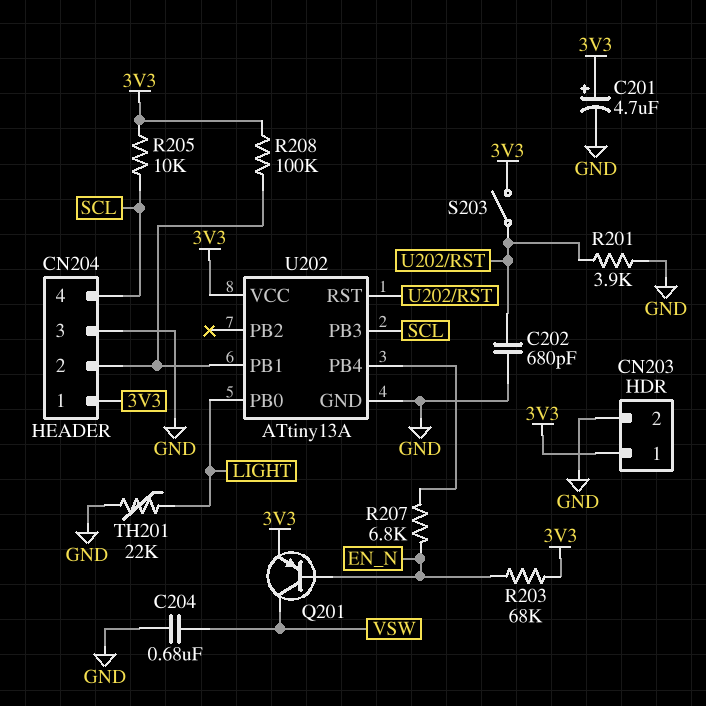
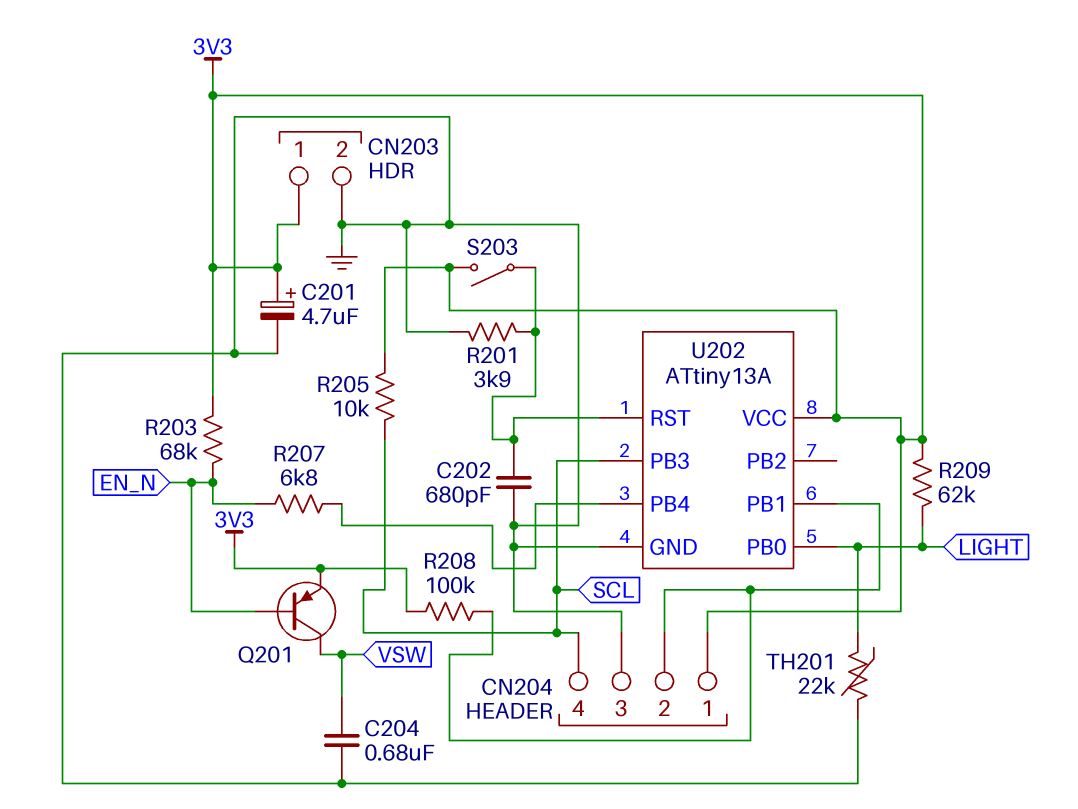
R209: none -> 62k (3V3, LIGHT)

